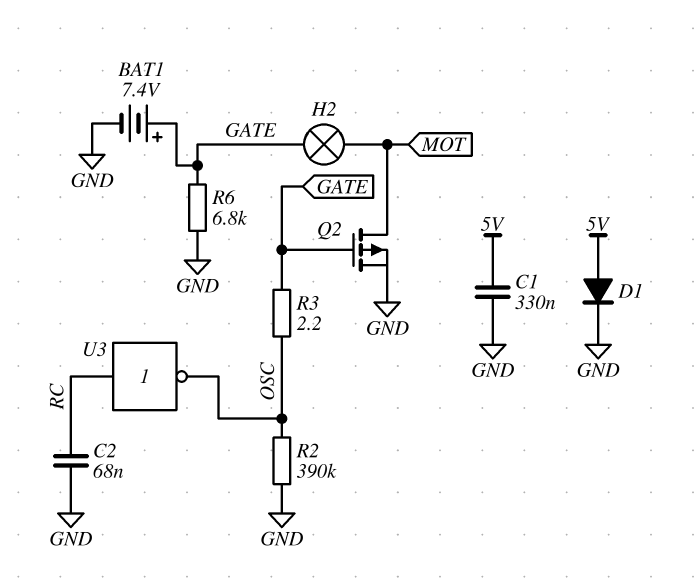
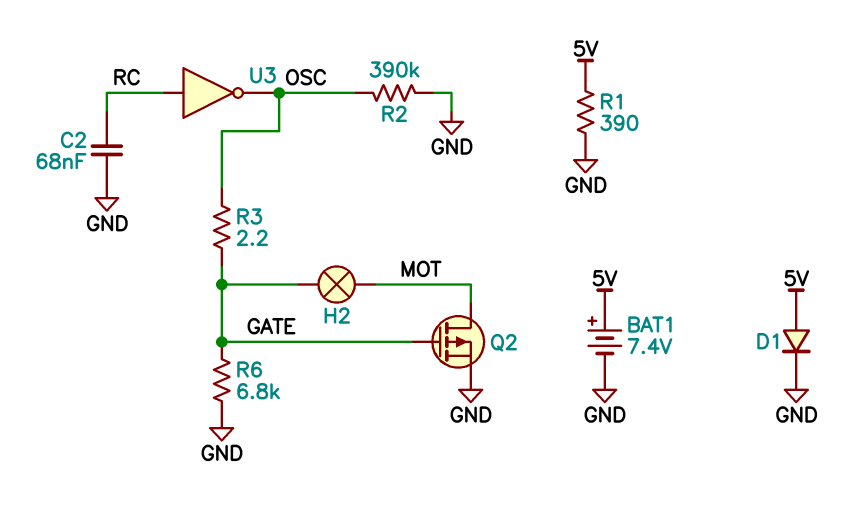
BAT1: 7.4V (plus GATE, minus GND) -> 7.4V (plus 5V, minus GND)
C1: 330nF (5V, GND) -> none
R1: none -> 390 (5V, GND)

